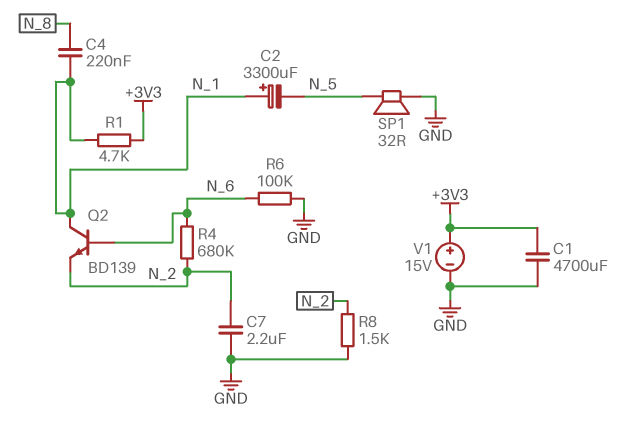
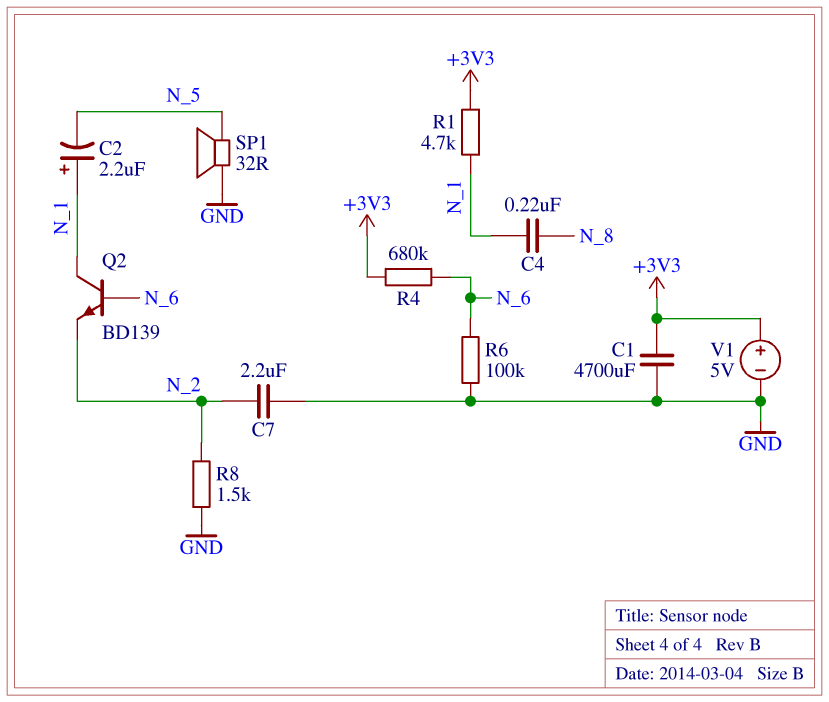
C2: 3300uF (plus N_1, minus N_5) -> 2.2uF (plus N_1, minus N_5)
R4: 680k (N_2, N_6) -> 680k (+3V3, N_6)
V1: 15V (plus +3V3, minus GND) -> 5V (plus +3V3, minus GND)

